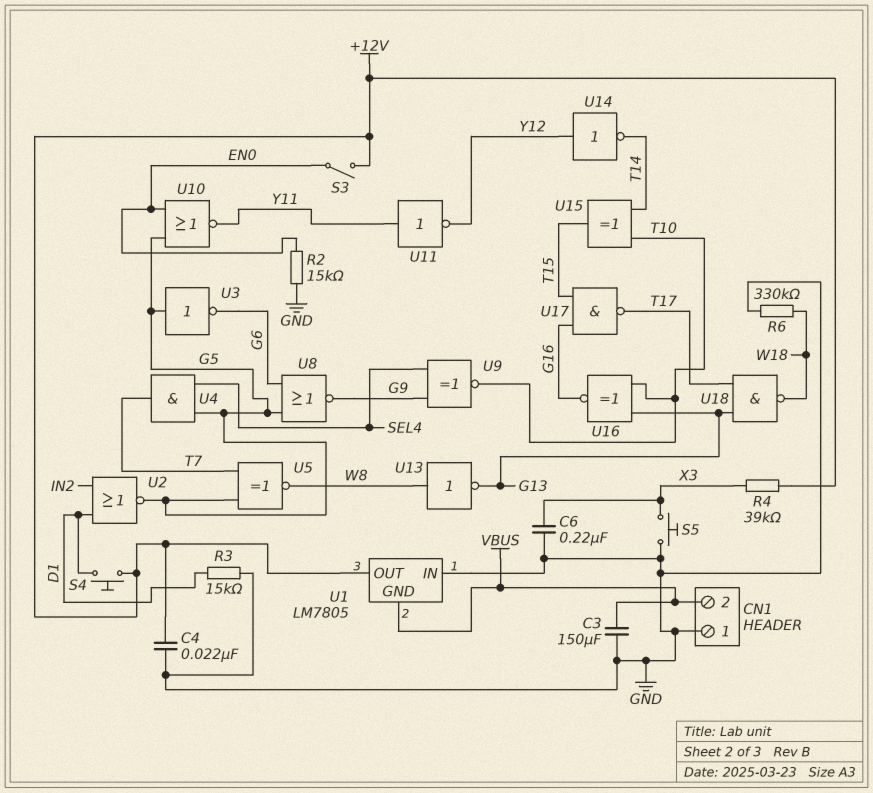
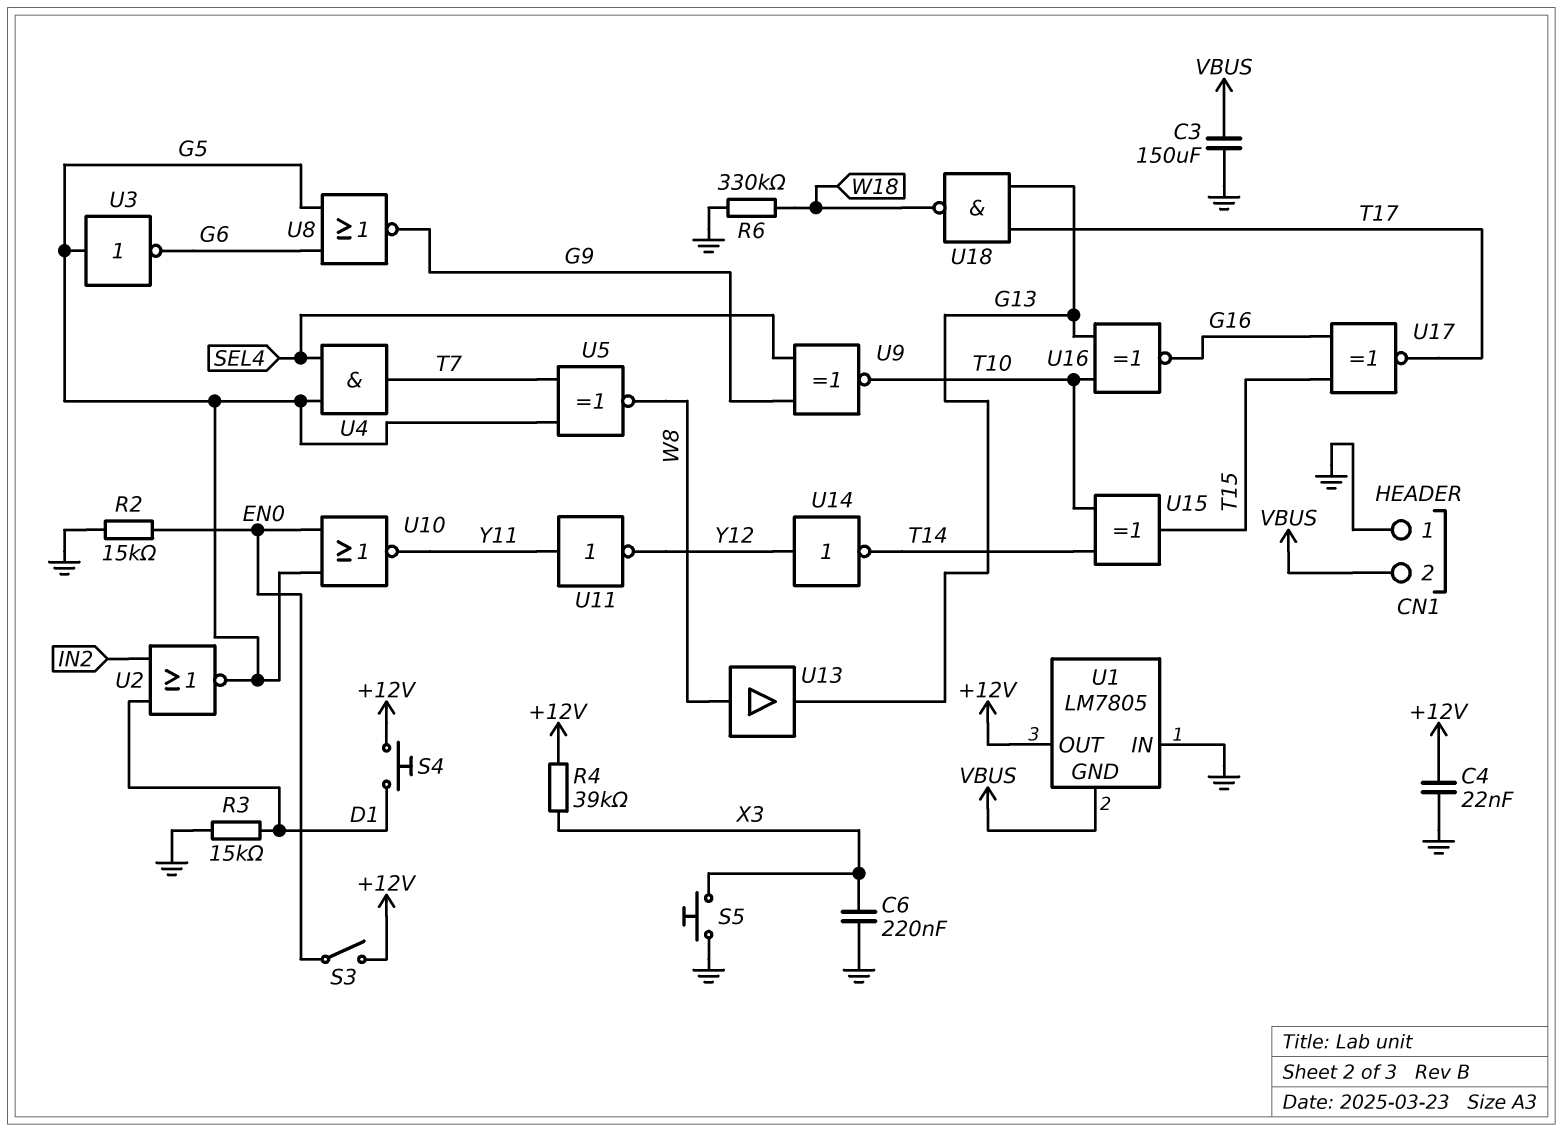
U13: NOT (in W8, out G13) -> buffer (in W8, out G13)
U17: NAND (in G16, in T15, out T17) -> XNOR (in G16, in T15, out T17)

